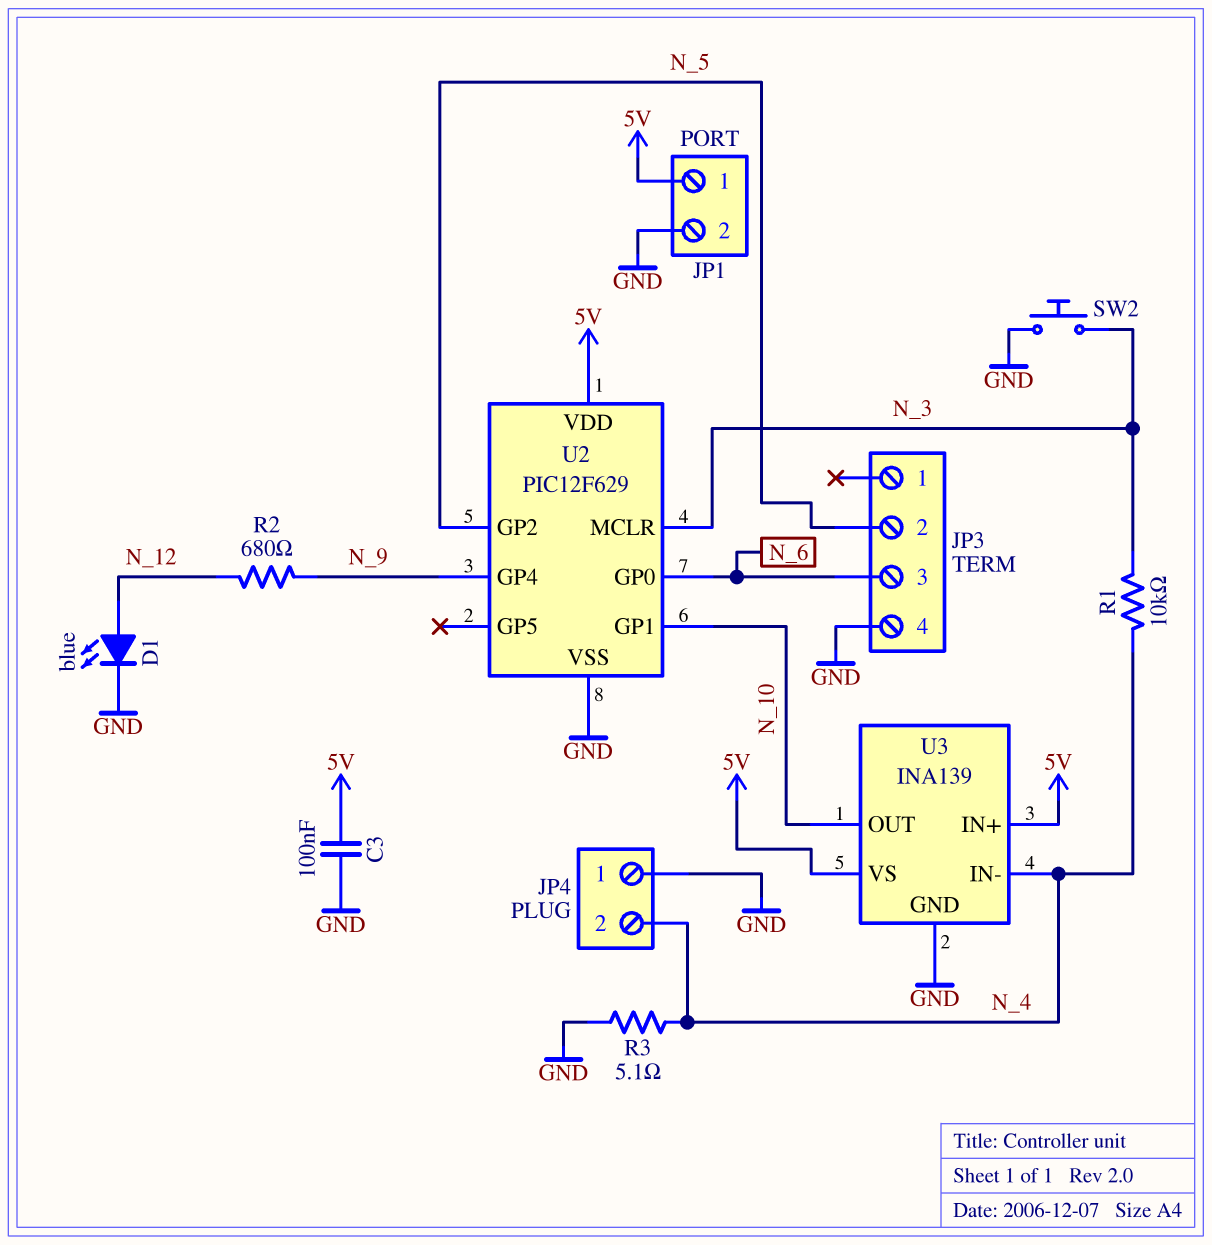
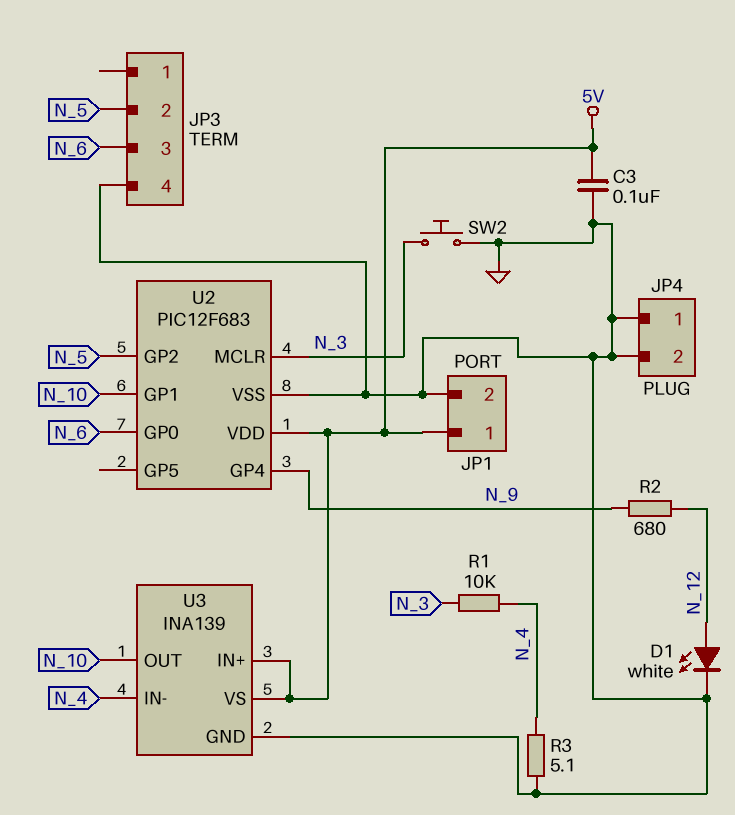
D1: LED blue (A N_12, K GND) -> LED white (A N_12, K GND)
JP4 pin 2: N_4 -> GND
U2: PIC12F629 -> PIC12F683

